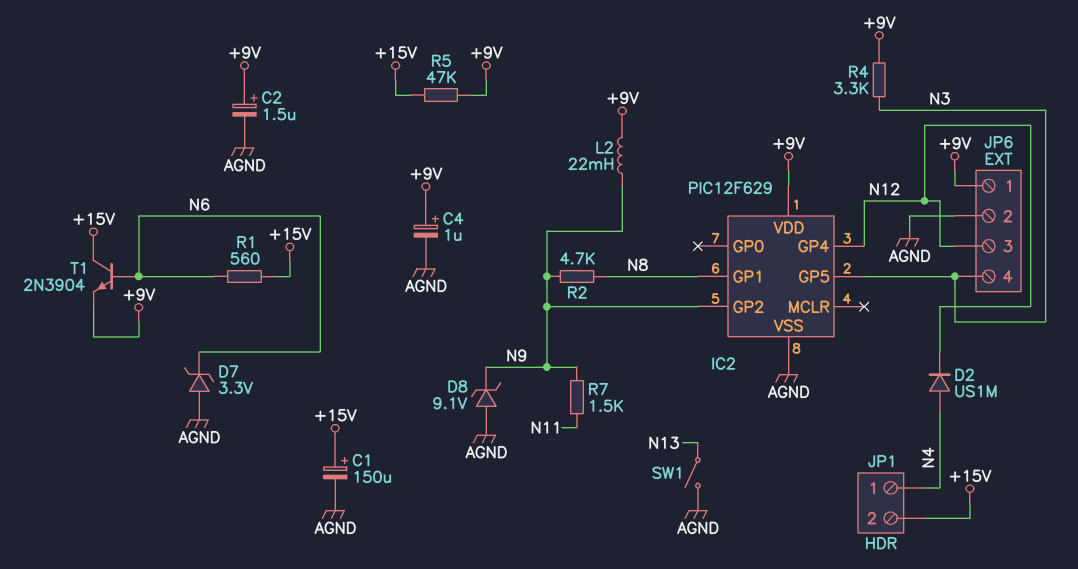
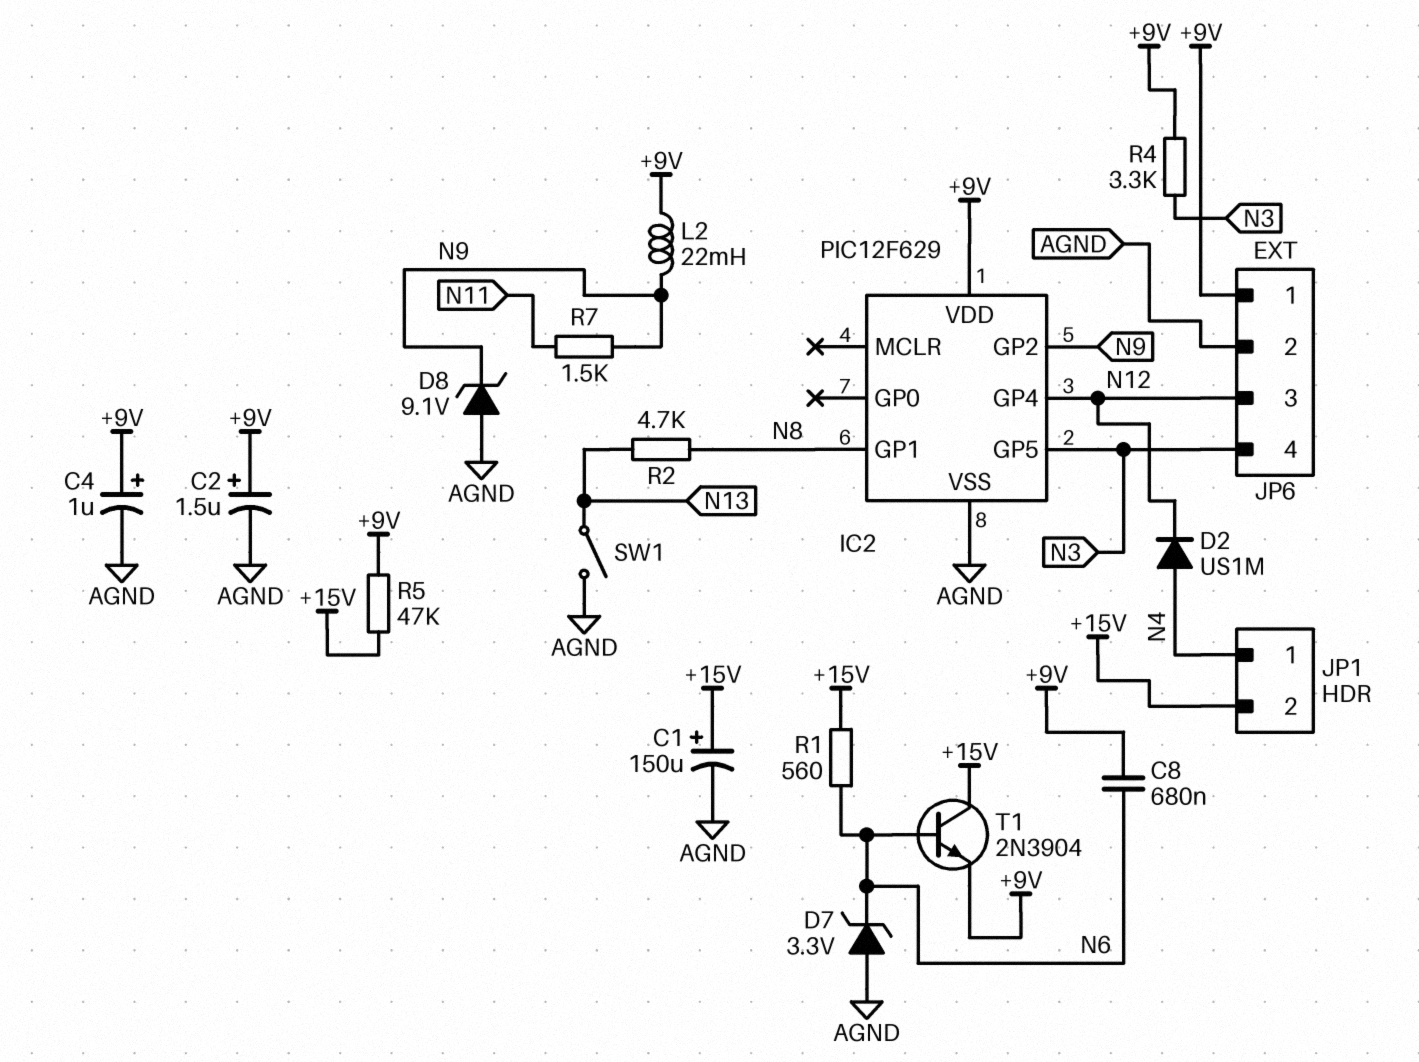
C8: none -> 680nF (+9V, N6)
R2: 4.7k (N8, N9) -> 4.7k (N8, N13)

